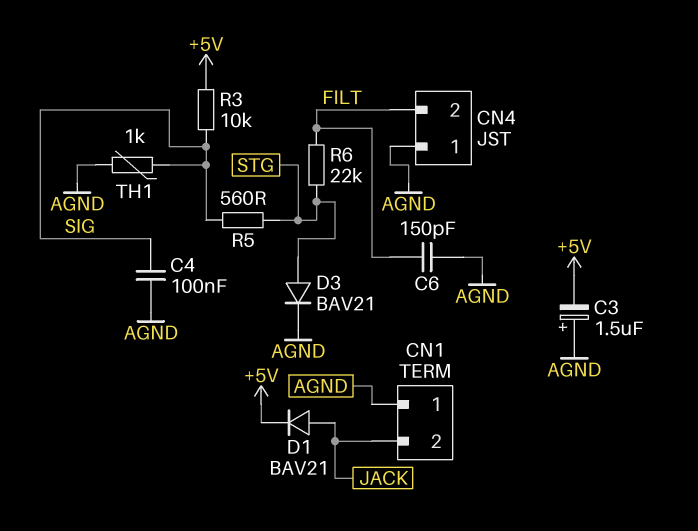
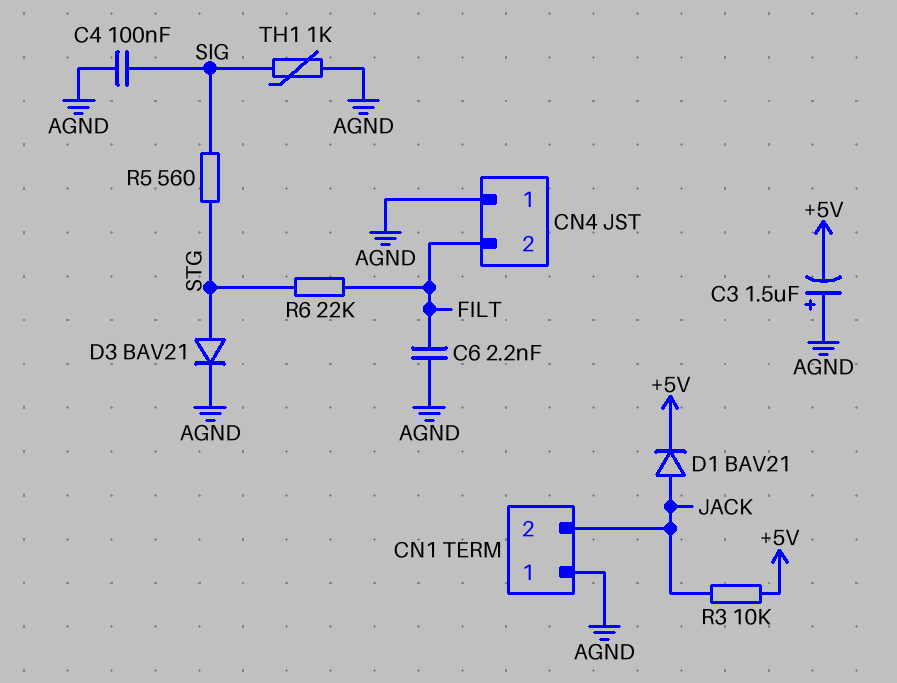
C6: 150pF (AGND, FILT) -> 2.2nF (AGND, FILT)
R3: 10k (+5V, SIG) -> 10k (+5V, JACK)

